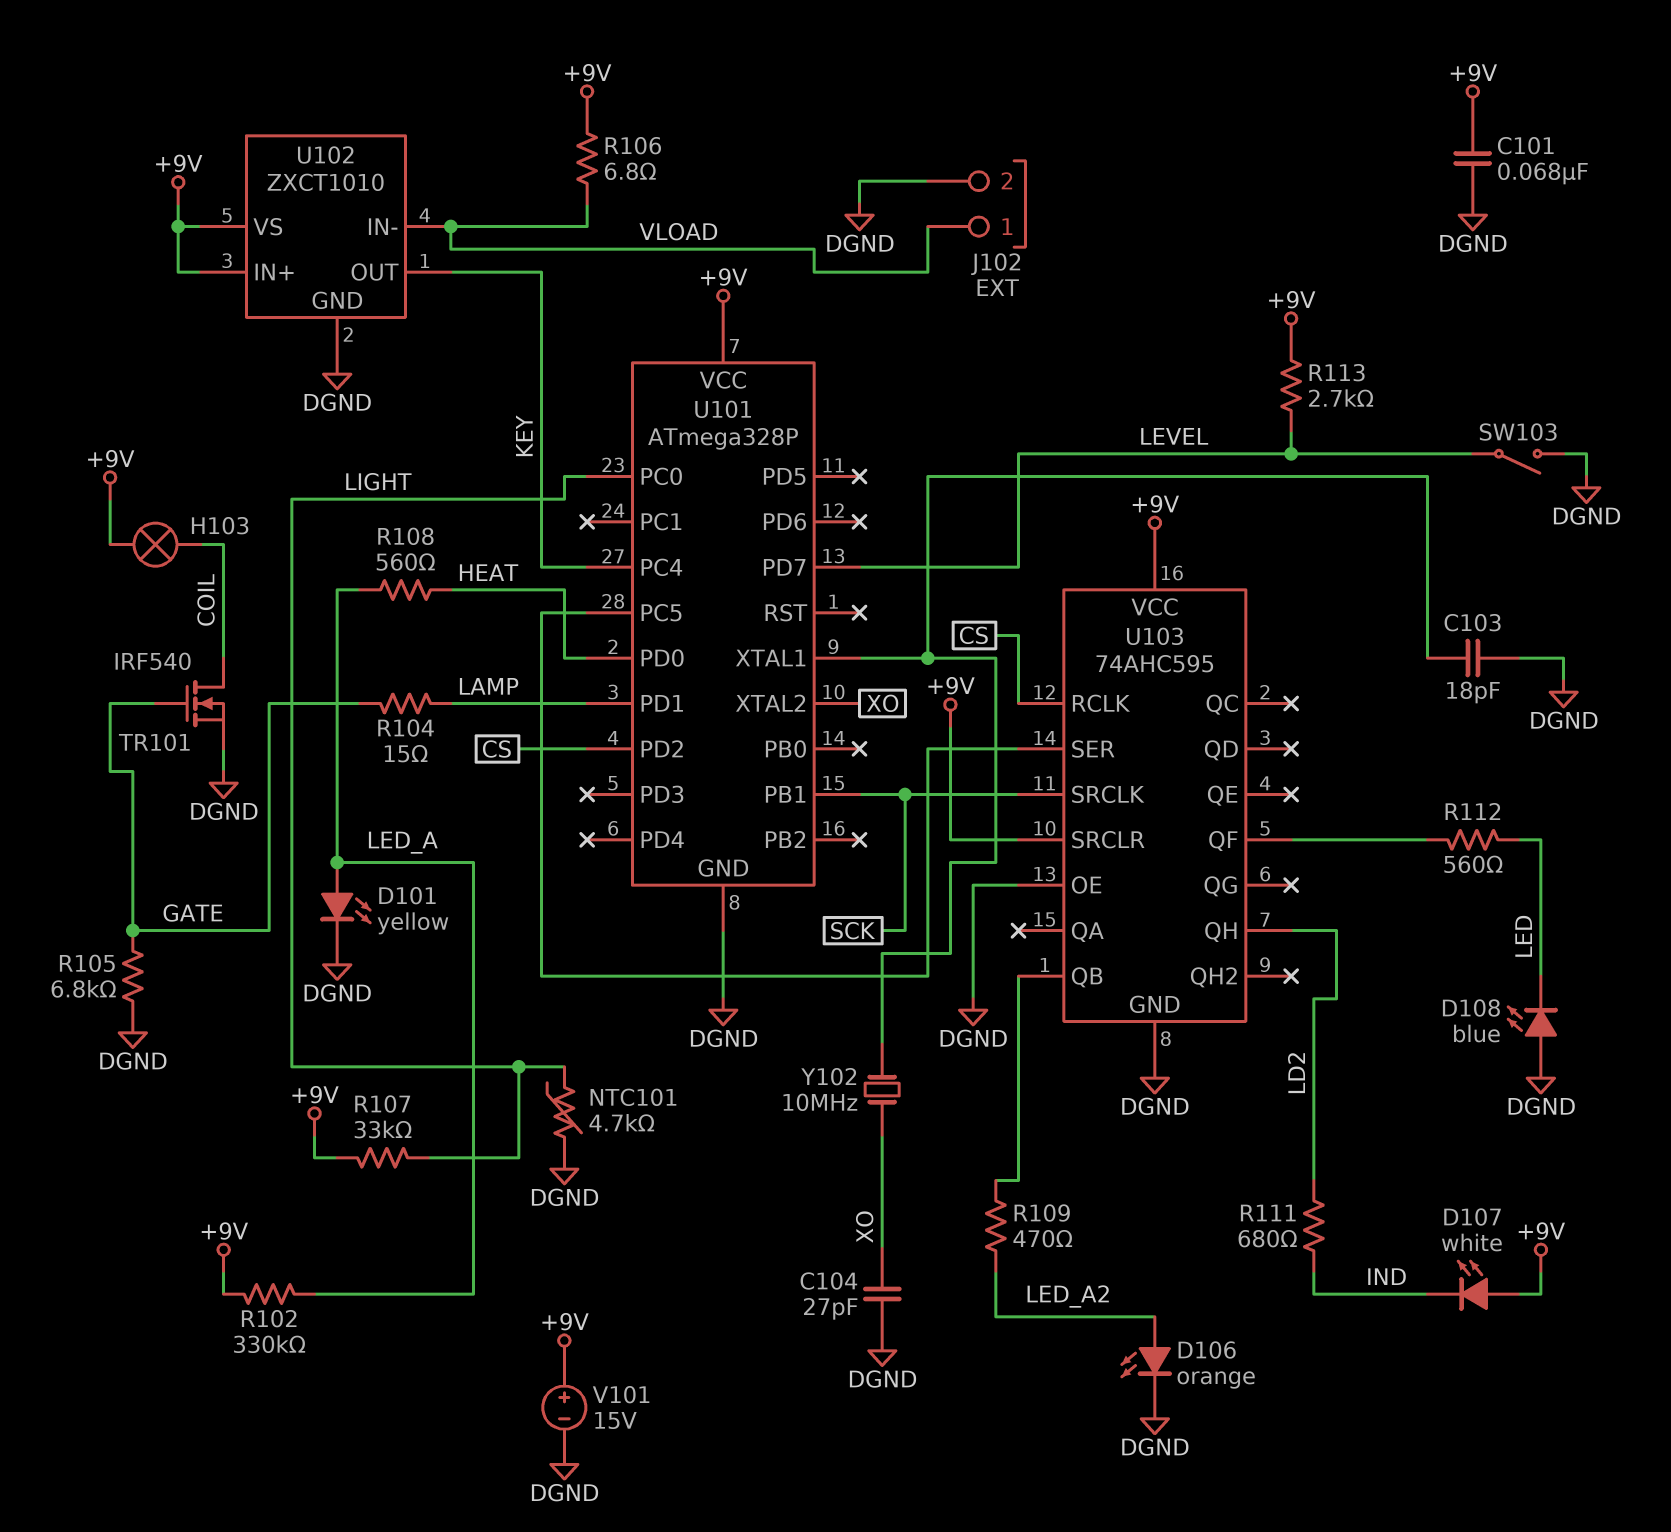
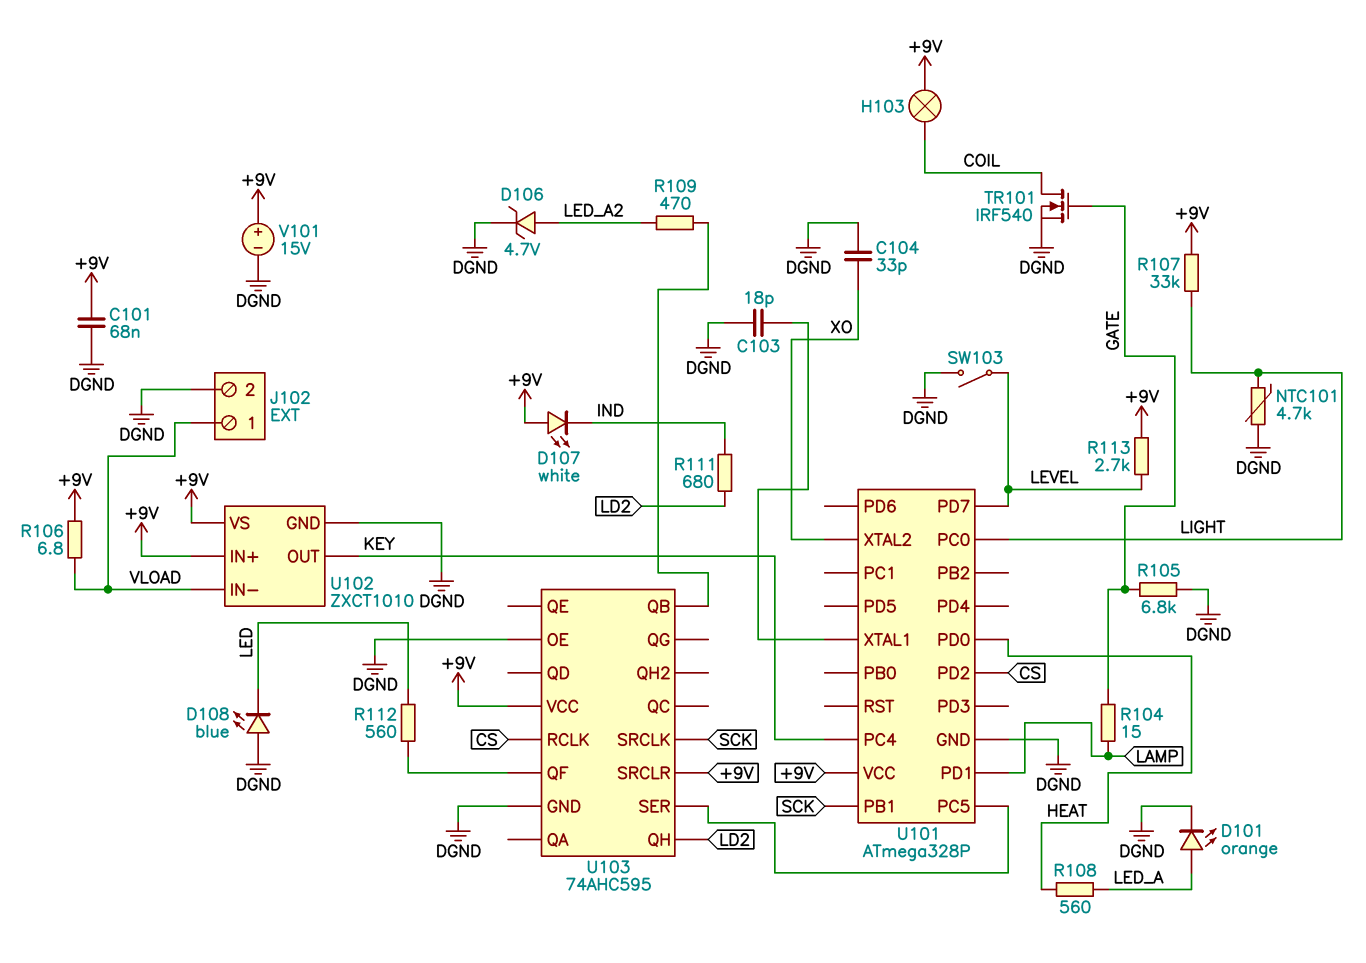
C104: 27pF (DGND, XO) -> 33pF (DGND, XO)
D101: LED yellow (A LED_A, K DGND) -> LED orange (A LED_A, K DGND)
D106: LED orange (A LED_A2, K DGND) -> zener 4.7V (A LED_A2, K DGND)
R102: 330k (+9V, LED_A) -> none
Y102: 10MHz (U101/XTAL1, XO) -> none

